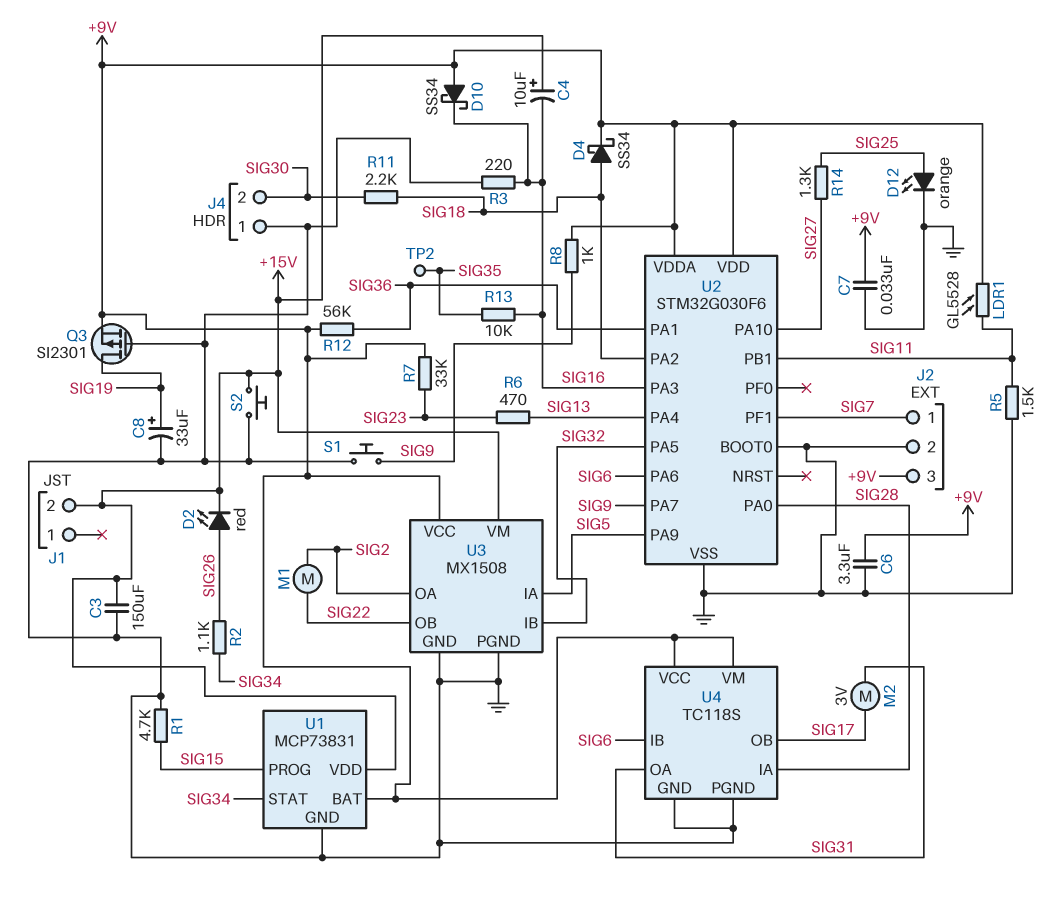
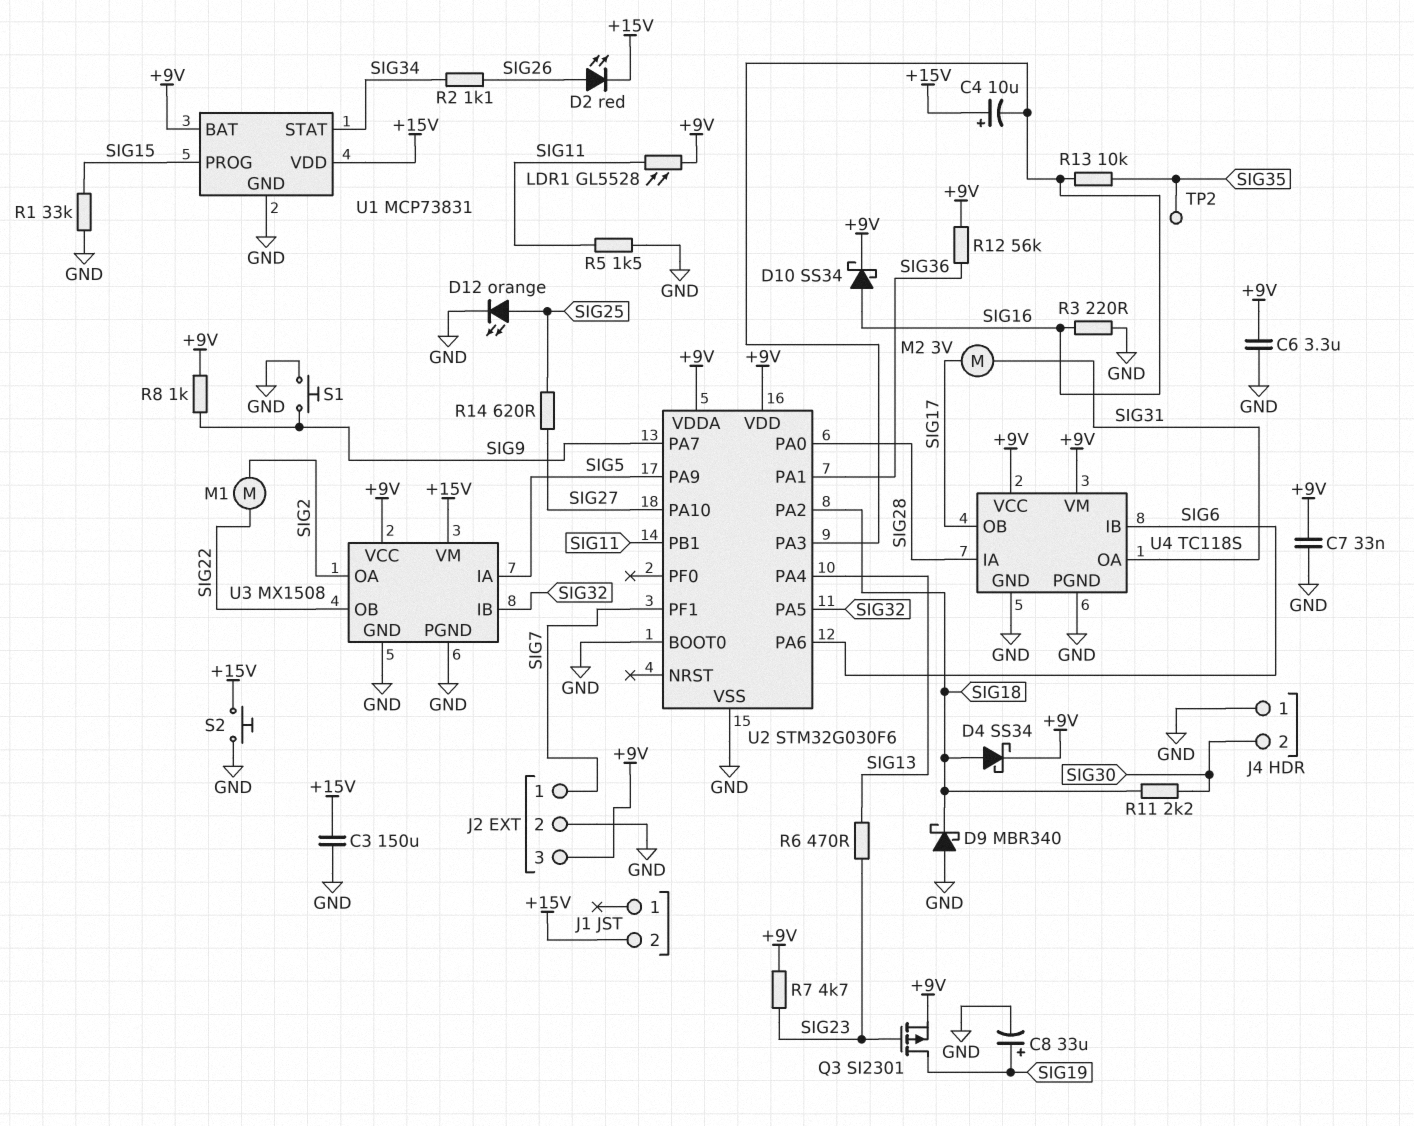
D9: none -> schottky MBR340 (A GND, K SIG18)
D10: schottky SS34 (A +9V, K SIG16) -> schottky SS34 (A SIG16, K +9V)
Q3: PMOS SI2301 (G GND, D SIG19, S +9V) -> PMOS SI2301 (G SIG23, D SIG19, S +9V)
R1: 4.7k (GND, SIG15) -> 33k (GND, SIG15)
R7: 33k (+9V, SIG23) -> 4.7k (+9V, SIG23)
R14: 1.3k (SIG25, SIG27) -> 620 (SIG25, SIG27)

